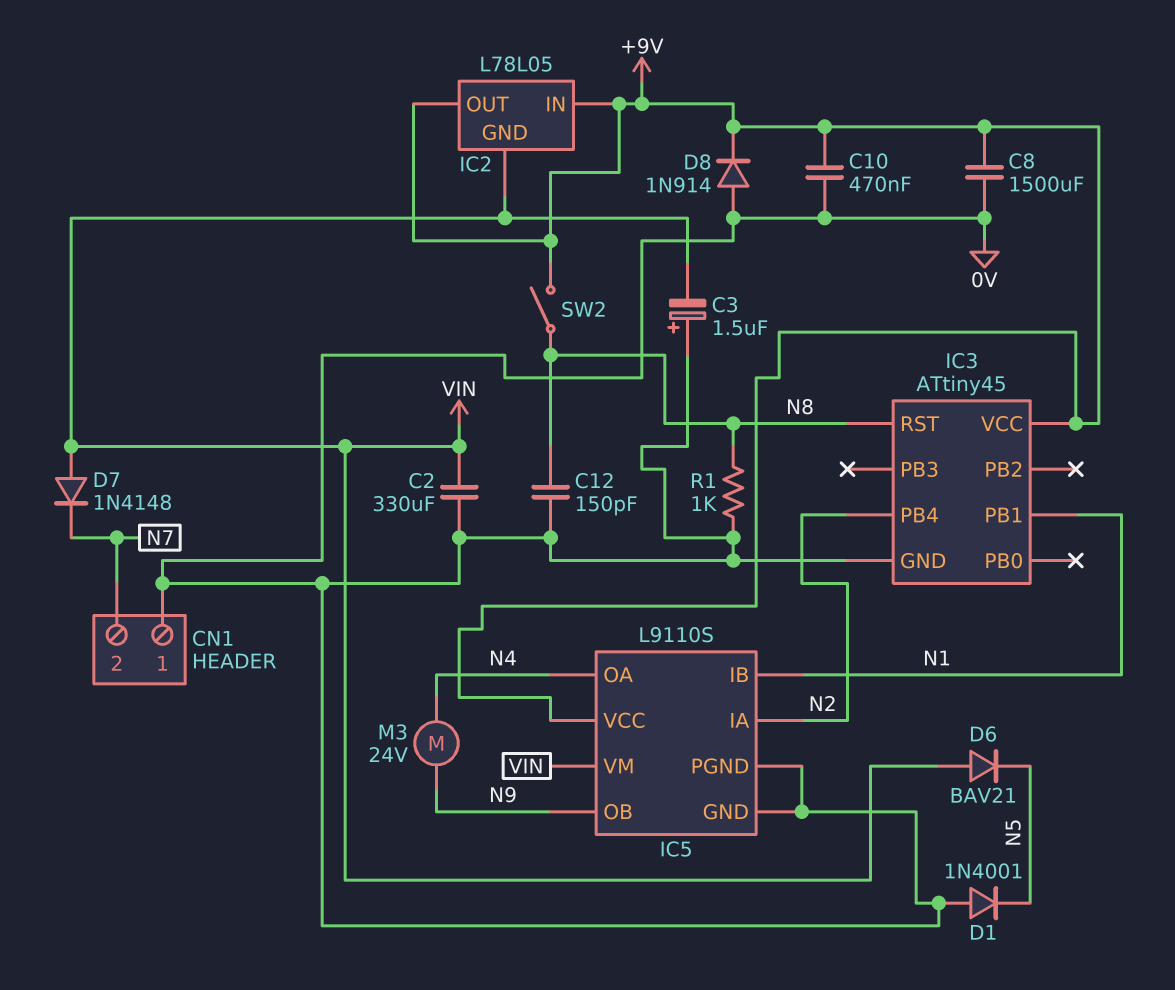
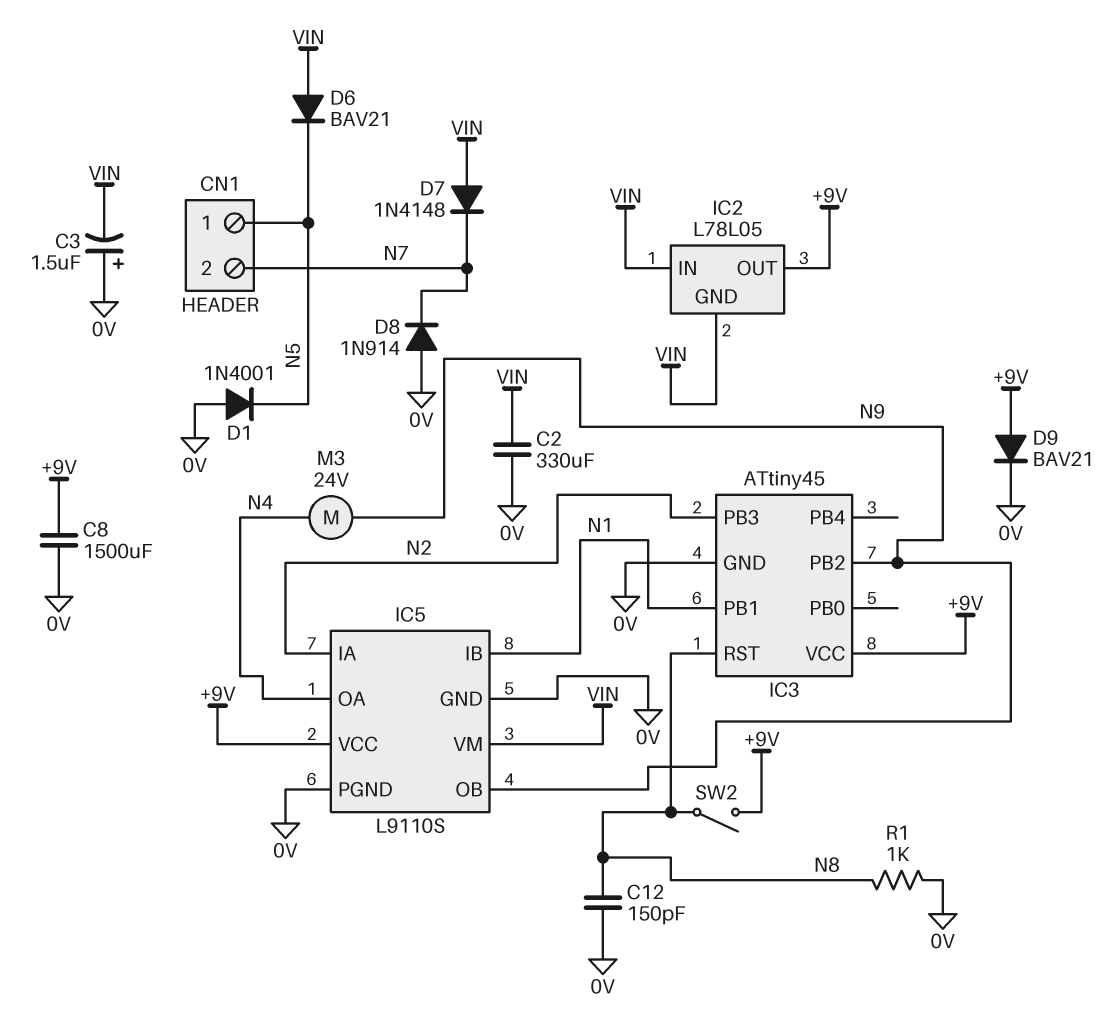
C10: 470nF (+9V, 0V) -> none
CN1 pin 1: 0V -> N5
D8: diode 1N914 (A 0V, K +9V) -> diode 1N914 (A 0V, K N7)
D9: none -> diode BAV21 (A +9V, K 0V)
IC2 pin IN: +9V -> VIN
IC3 pin PB2: none -> N9
IC3 pin PB3: none -> N2
IC3 pin PB4: N2 -> none

